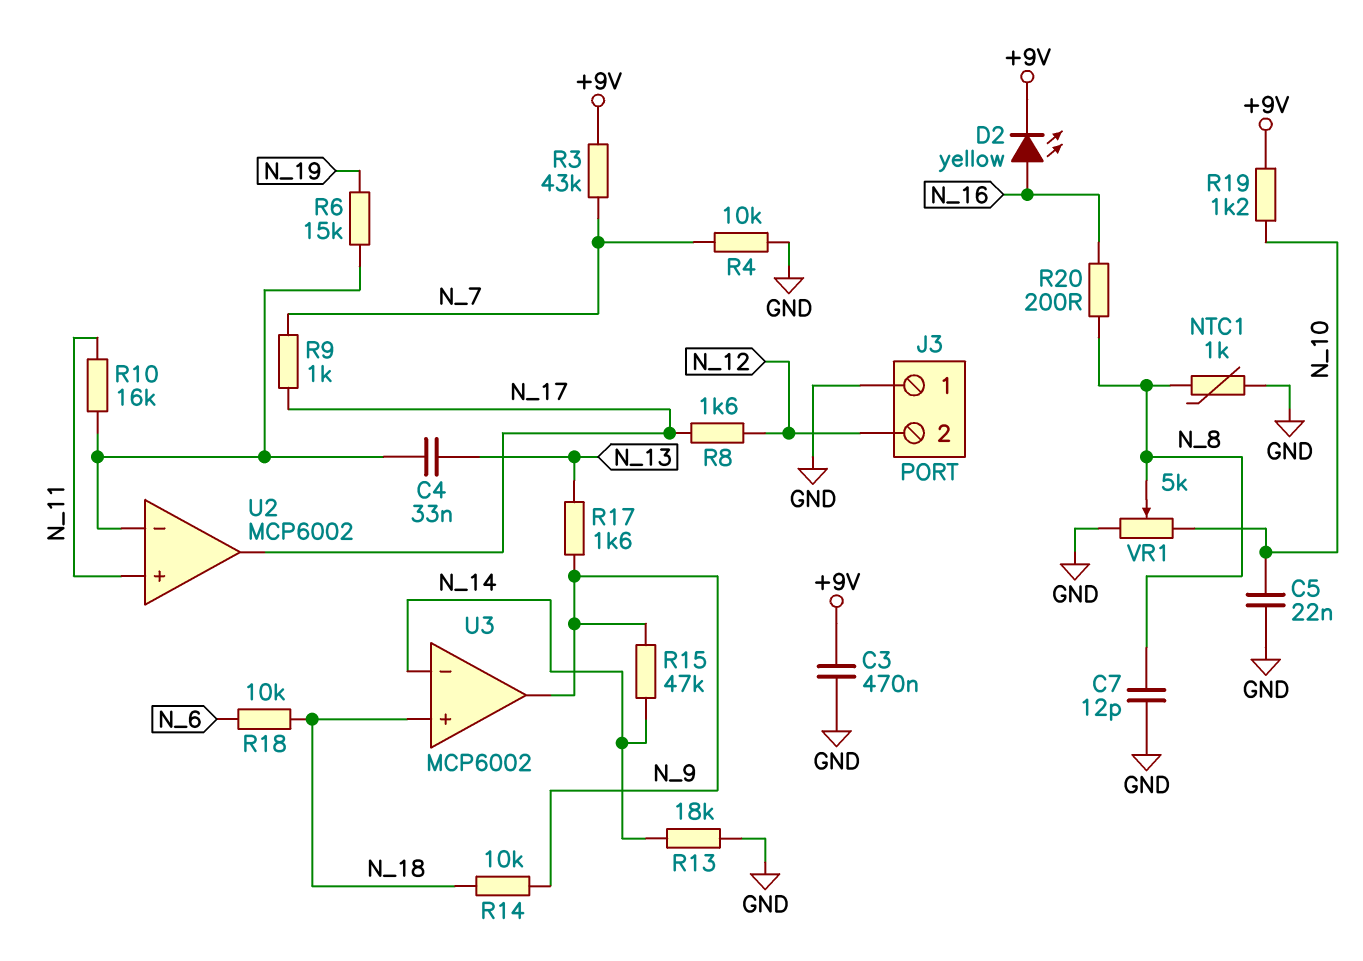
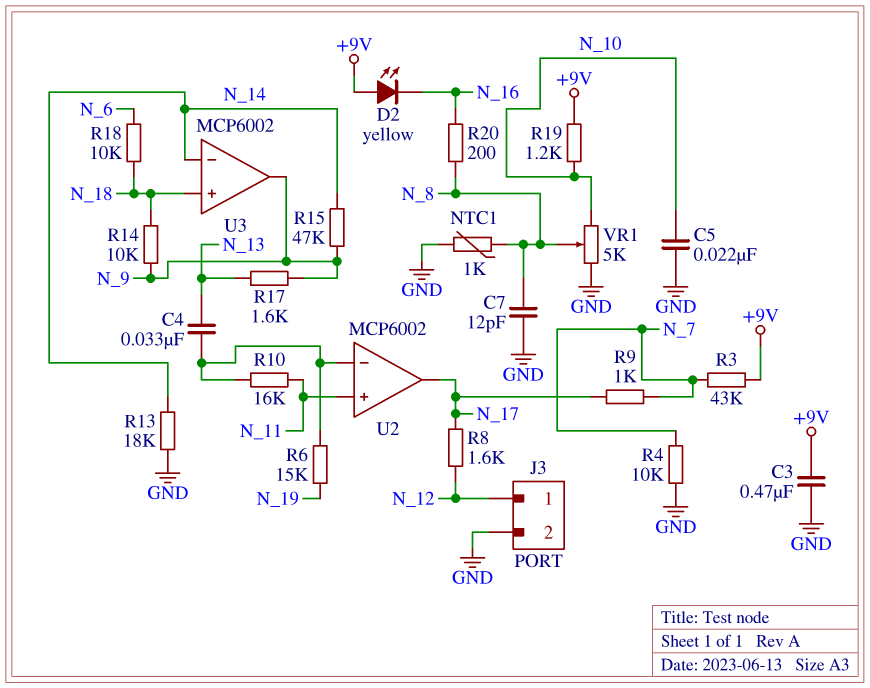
D2: LED yellow (A N_16, K +9V) -> LED yellow (A +9V, K N_16)
J3 pin 1: GND -> N_12
J3 pin 2: N_12 -> GND

